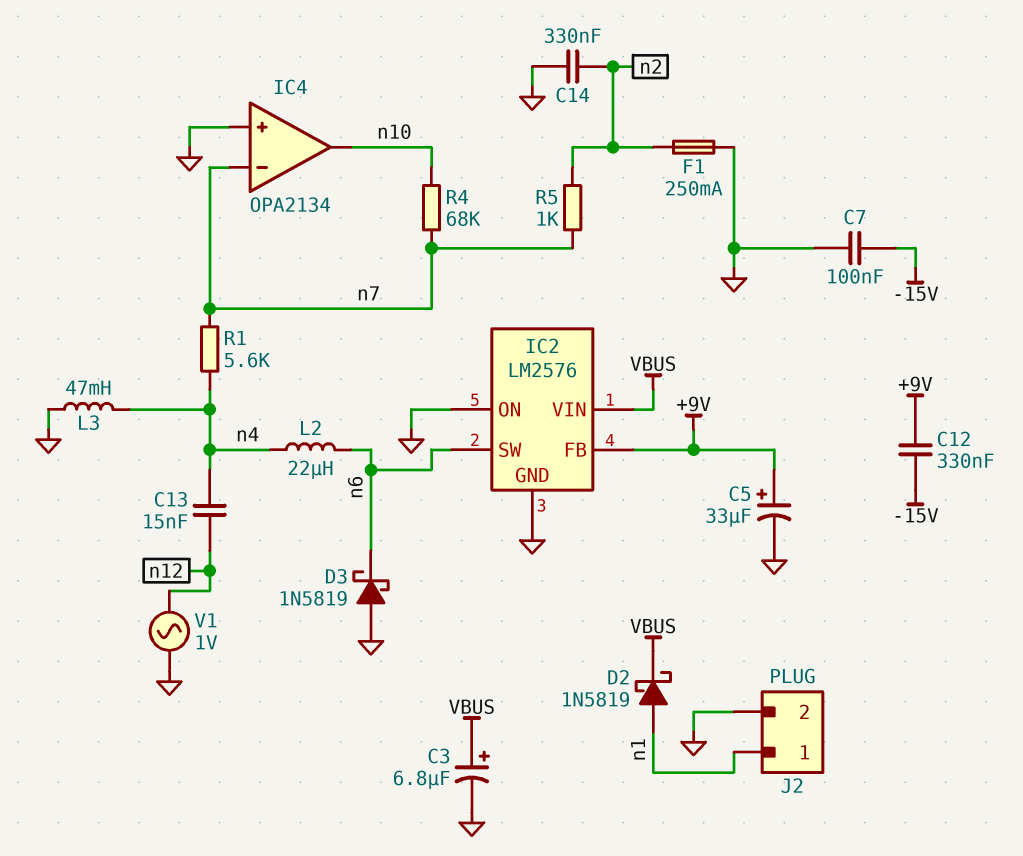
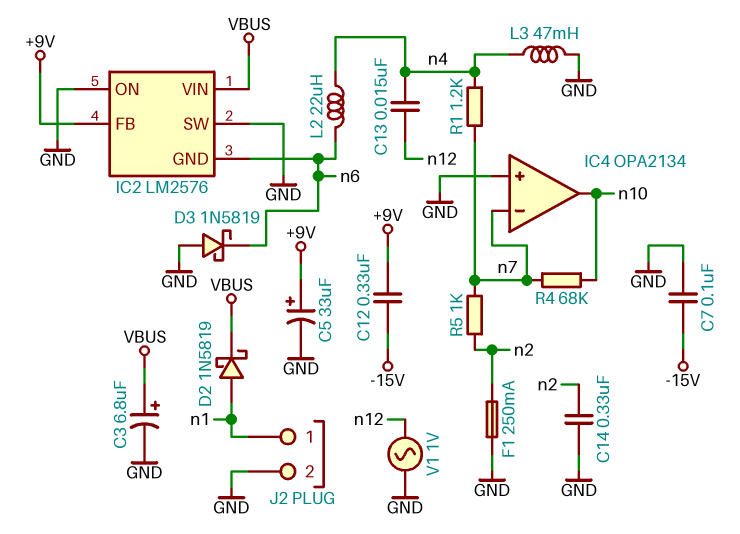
IC2 pin GND: GND -> n6
IC2 pin SW: n6 -> GND
R1: 5.6k (n4, n7) -> 1.2k (n4, n7)

